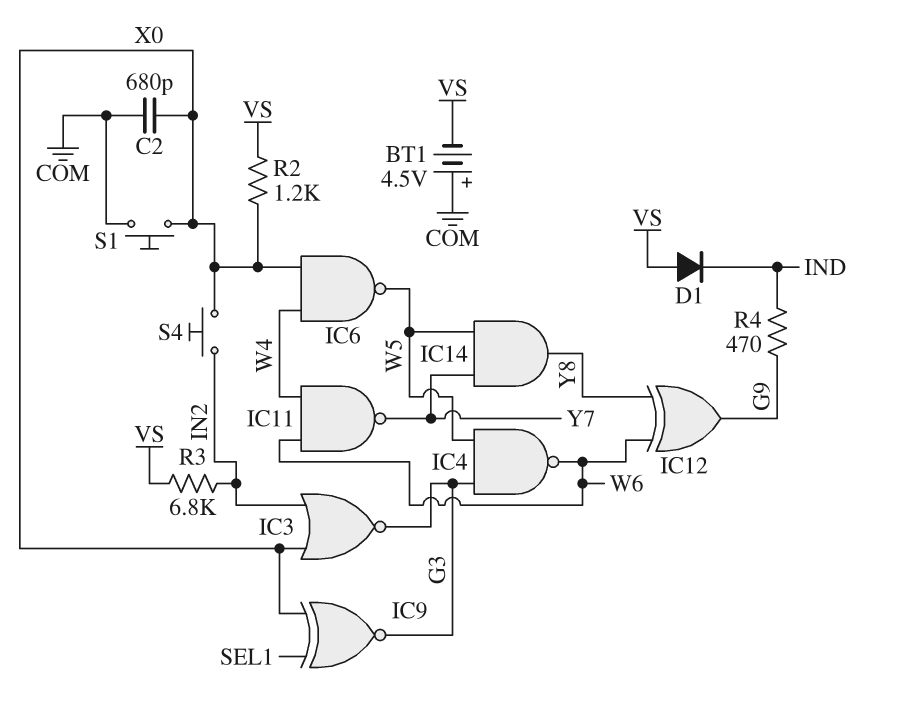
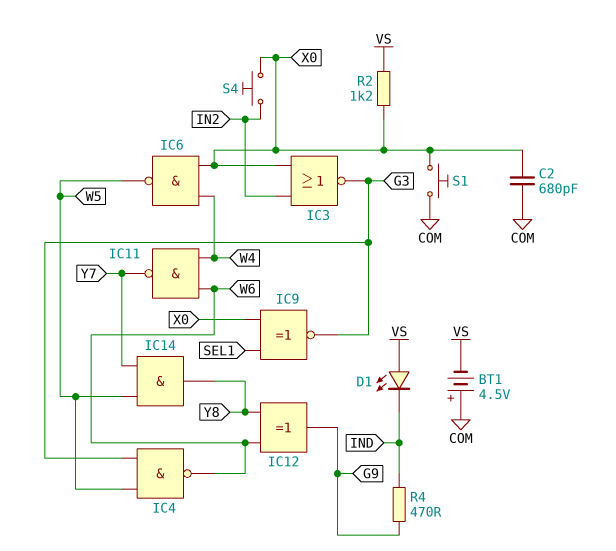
D1: diode (A VS, K IND) -> LED (A VS, K IND)
R3: 6.8k (IN2, VS) -> none

